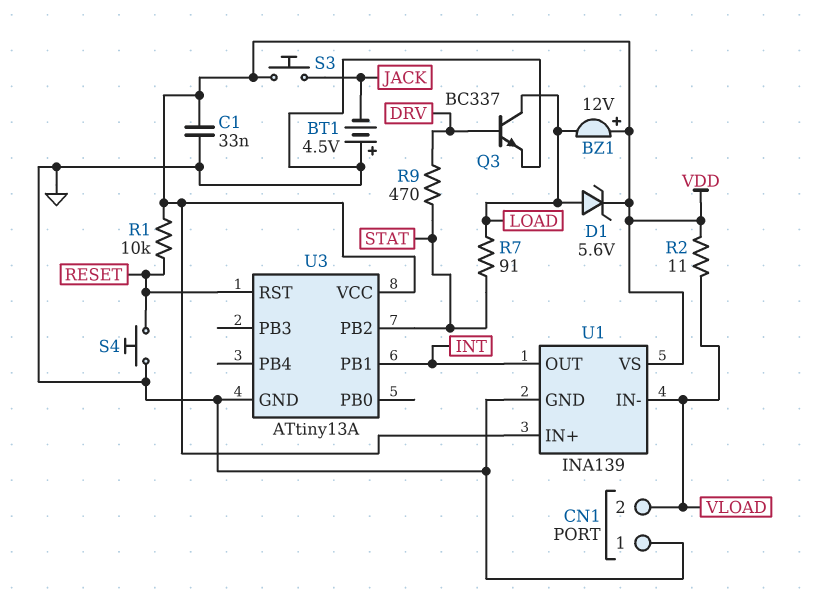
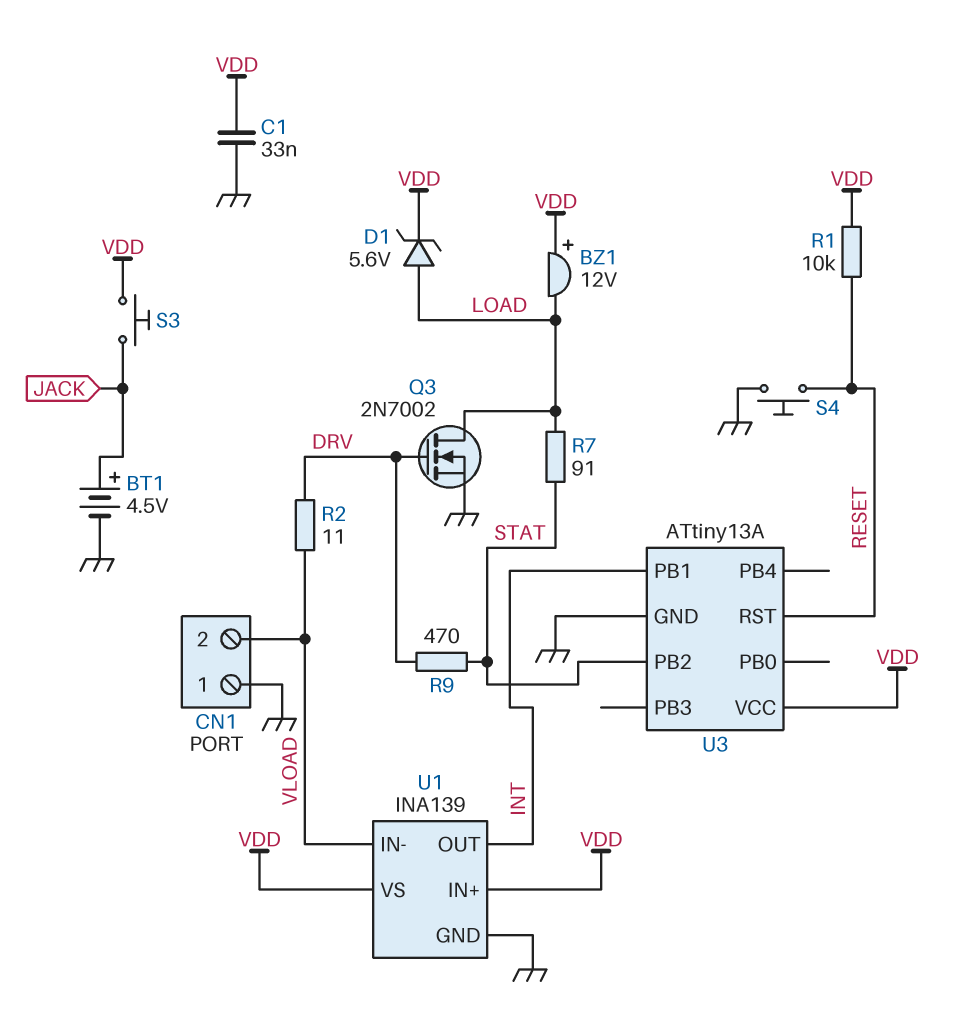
BT1: 4.5V (plus GND, minus JACK) -> 4.5V (plus JACK, minus GND)
Q3: NPN BC337 (B DRV, C LOAD, E GND) -> NMOS 2N7002 (G DRV, D LOAD, S GND)
R2: 11 (VDD, VLOAD) -> 11 (DRV, VLOAD)

